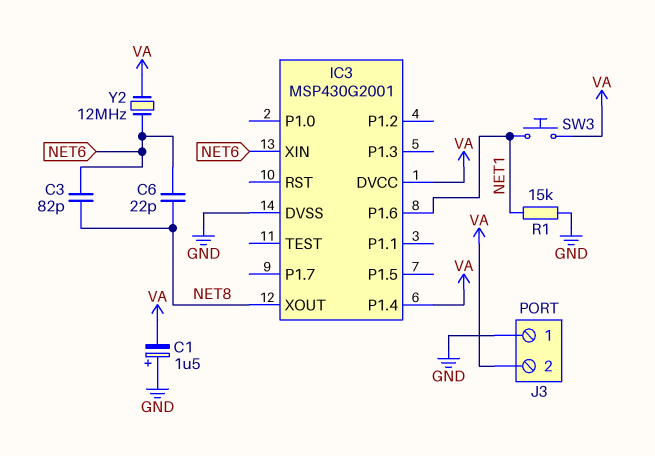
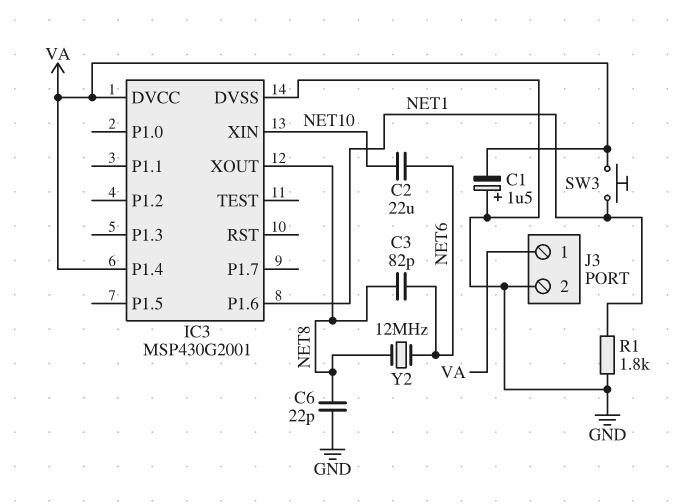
C2: none -> 22uF (NET6, NET10)
C6: 22pF (NET6, NET8) -> 22pF (GND, NET8)
IC3 pin XIN: NET6 -> NET10
J3 pin 1: GND -> VA
J3 pin 2: VA -> GND
R1: 15k (GND, NET1) -> 1.8k (GND, NET1)
Y2: 12MHz (NET6, VA) -> 12MHz (NET6, NET8)

